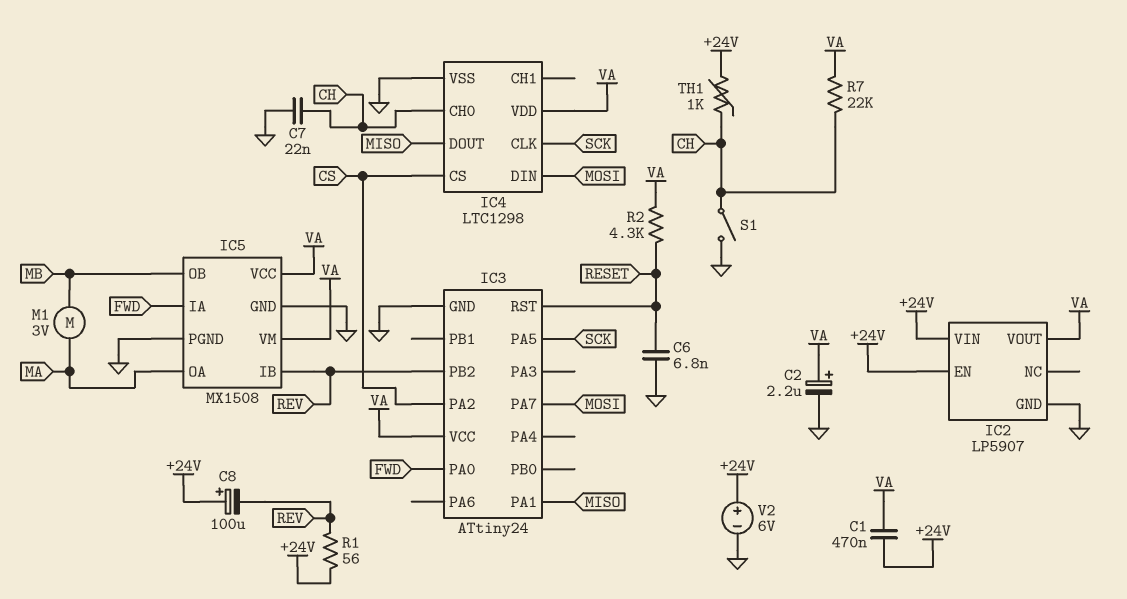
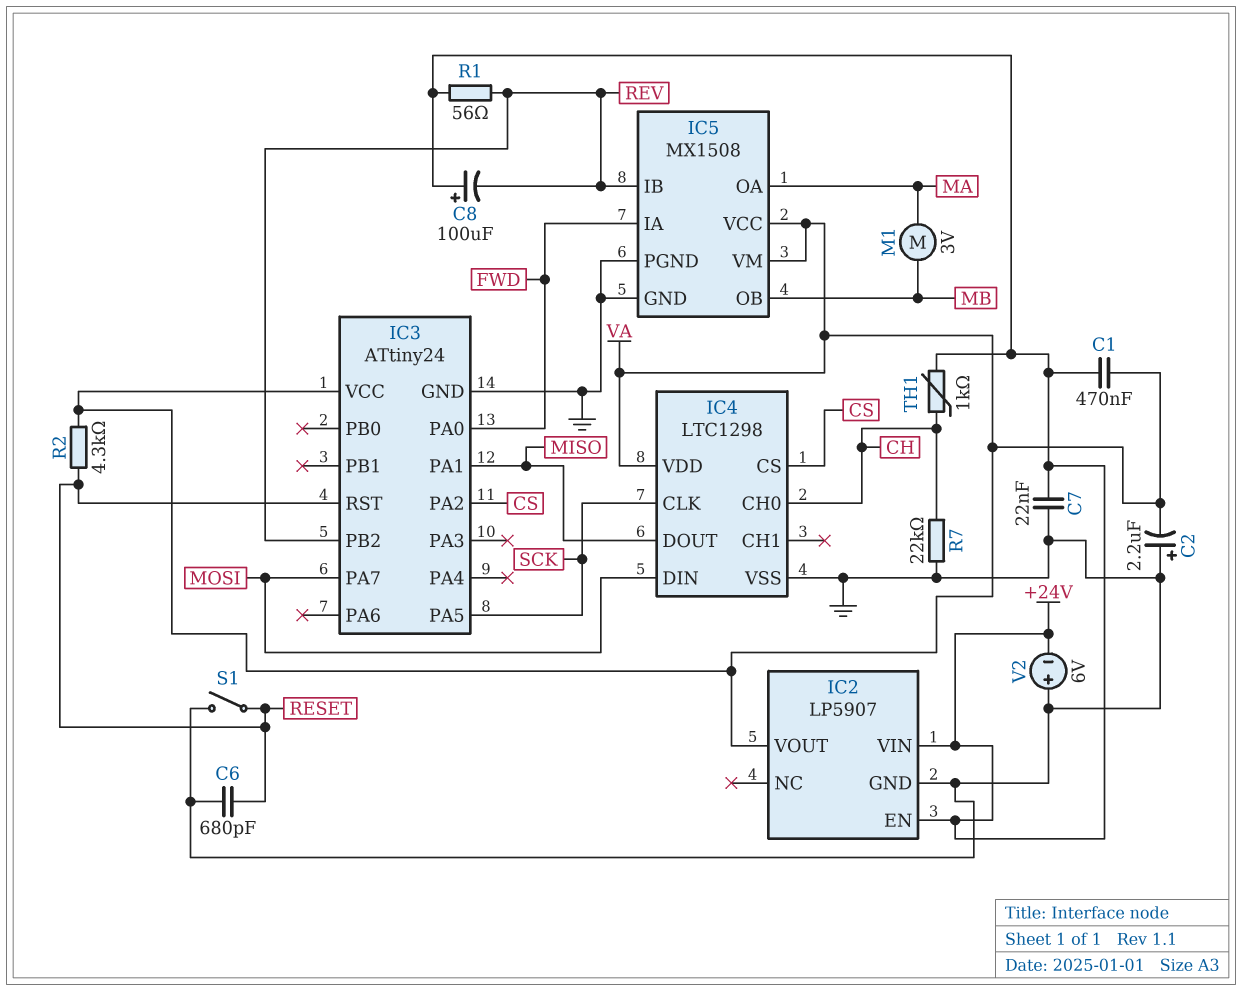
C2: 2.2uF (plus VA, minus GND) -> 2.2uF (plus GND, minus VA)
C6: 6.8nF (GND, RESET) -> 680pF (GND, RESET)
C7: 22nF (CH, GND) -> 22nF (+24V, GND)
R7: 22k (CH, VA) -> 22k (CH, GND)
S1: switch (CH, GND) -> switch (GND, RESET)
V2: 6V (plus +24V, minus GND) -> 6V (plus GND, minus +24V)

